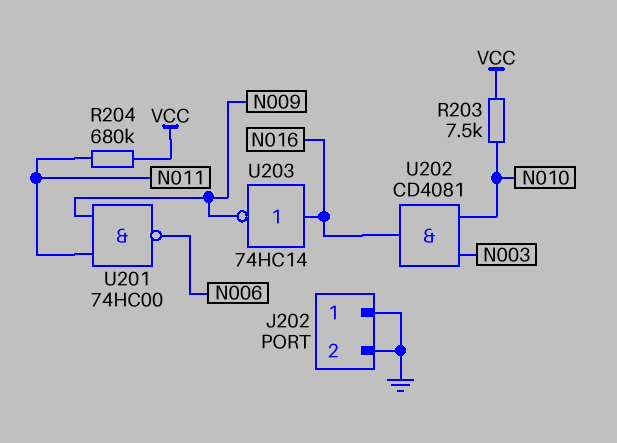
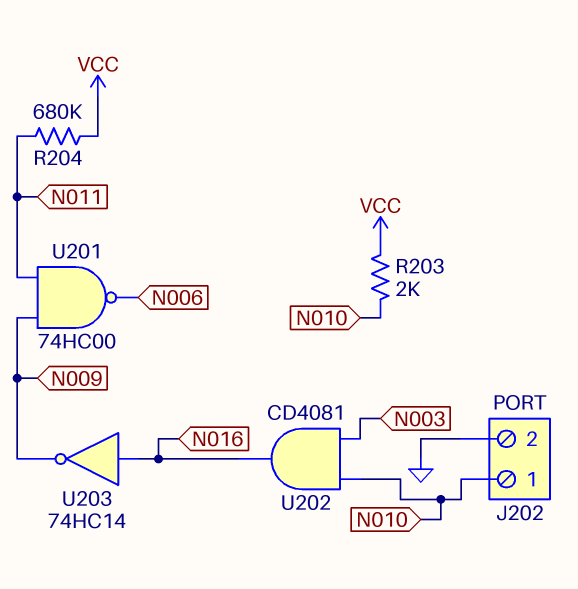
J202 pin 1: GND -> N010
R203: 7.5k (N010, VCC) -> 2k (N010, VCC)

